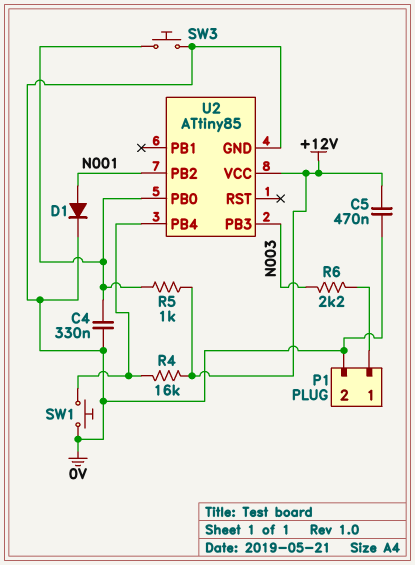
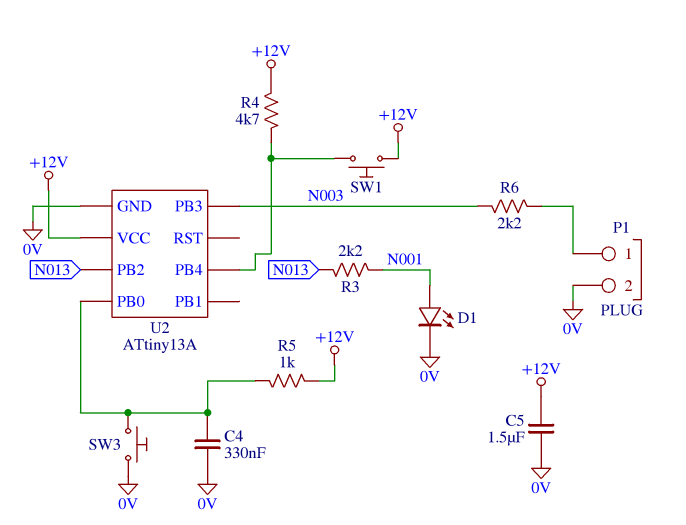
C5: 470nF (+12V, 0V) -> 1.5uF (+12V, 0V)
D1: diode (A N001, K 0V) -> LED (A N001, K 0V)
R3: none -> 2.2k (N001, N013)
R4: 16k (+12V, U2/PB4) -> 4.7k (+12V, U2/PB4)
SW1: button (0V, U2/PB4) -> button (+12V, U2/PB4)
U2: ATtiny85 -> ATtiny13A
U2 pin PB2: N001 -> N013

